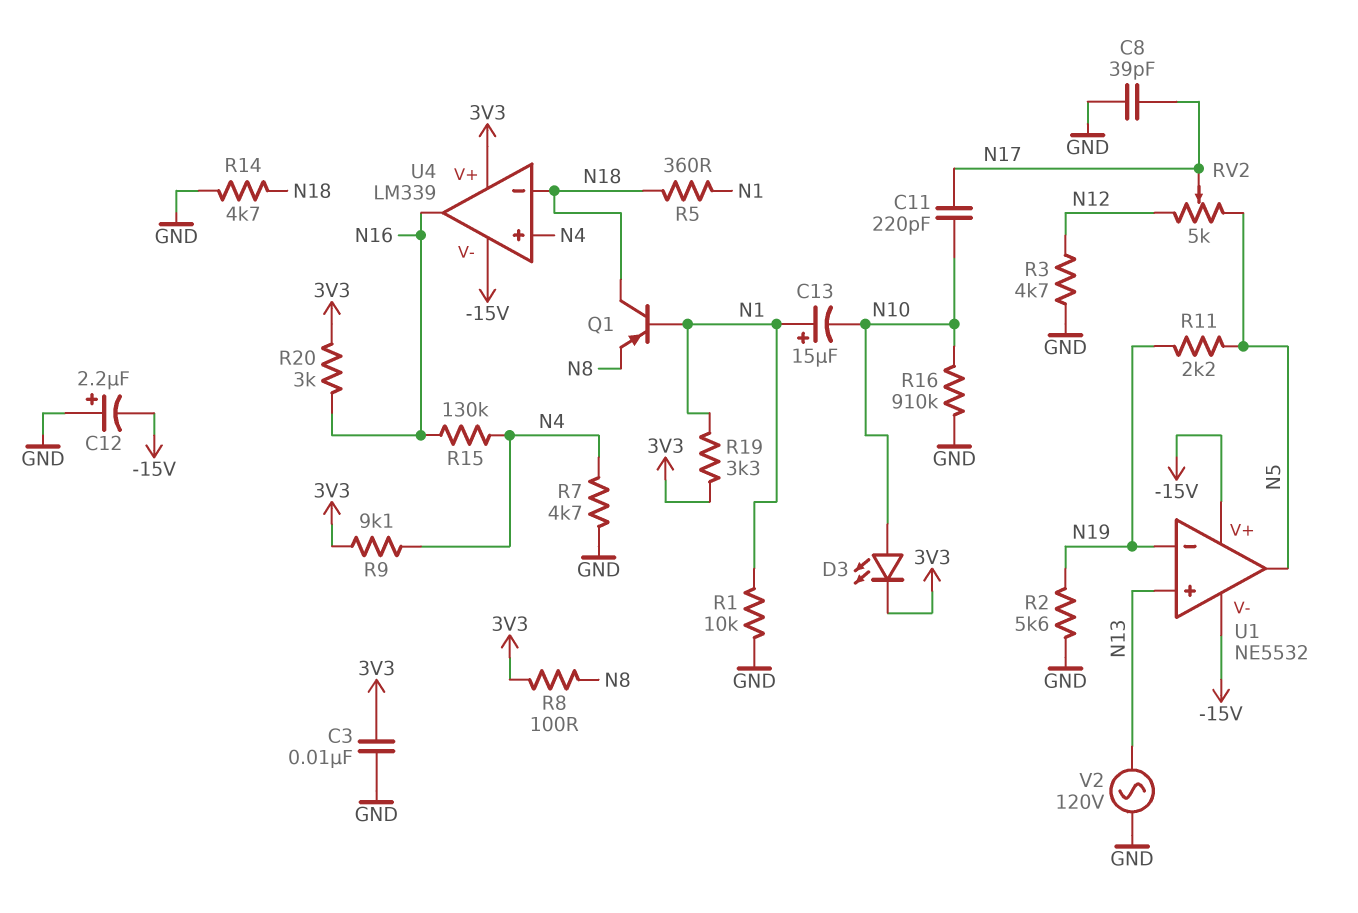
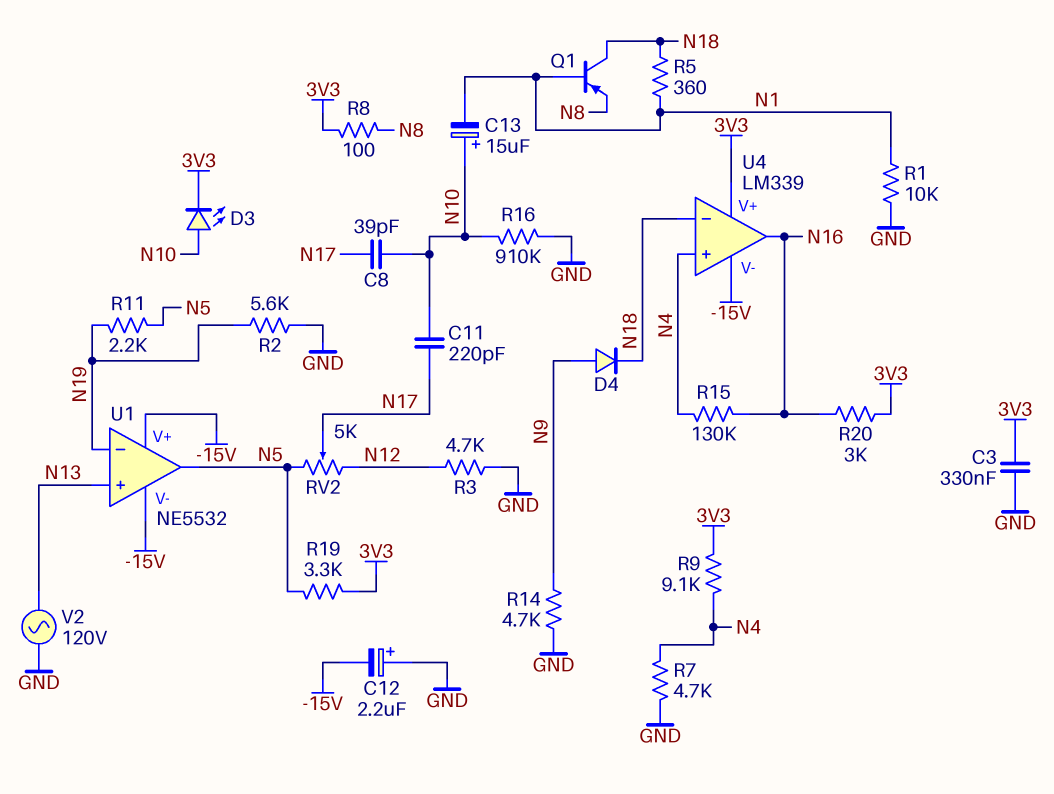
C3: 10nF (3V3, GND) -> 330nF (3V3, GND)
C8: 39pF (GND, N17) -> 39pF (N10, N17)
C13: 15uF (plus N1, minus N10) -> 15uF (plus N10, minus N1)
D4: none -> diode (A N9, K N18)
R14: 4.7k (GND, N18) -> 4.7k (GND, N9)
R19: 3.3k (3V3, N1) -> 3.3k (3V3, N5)

